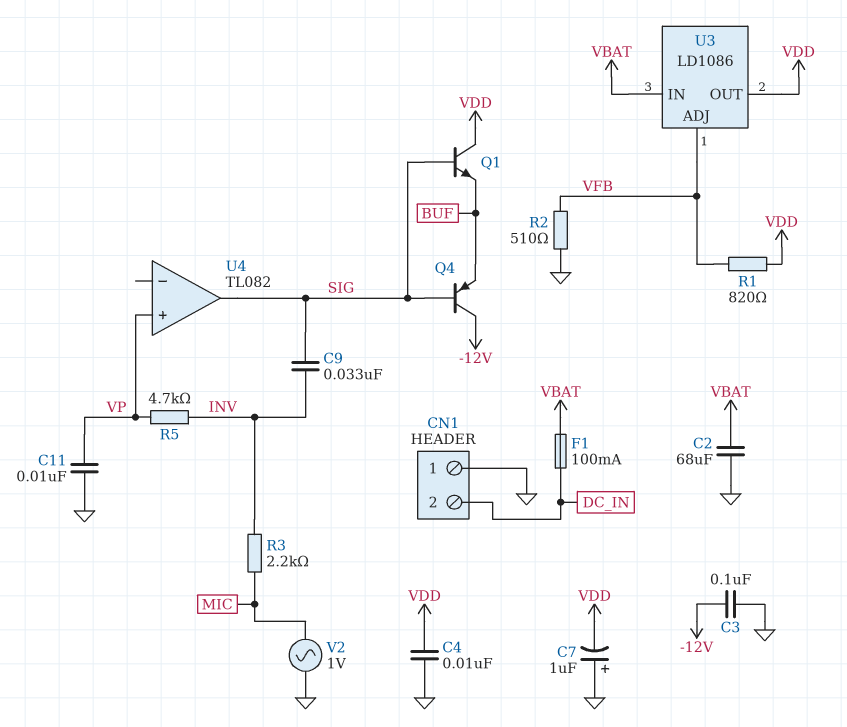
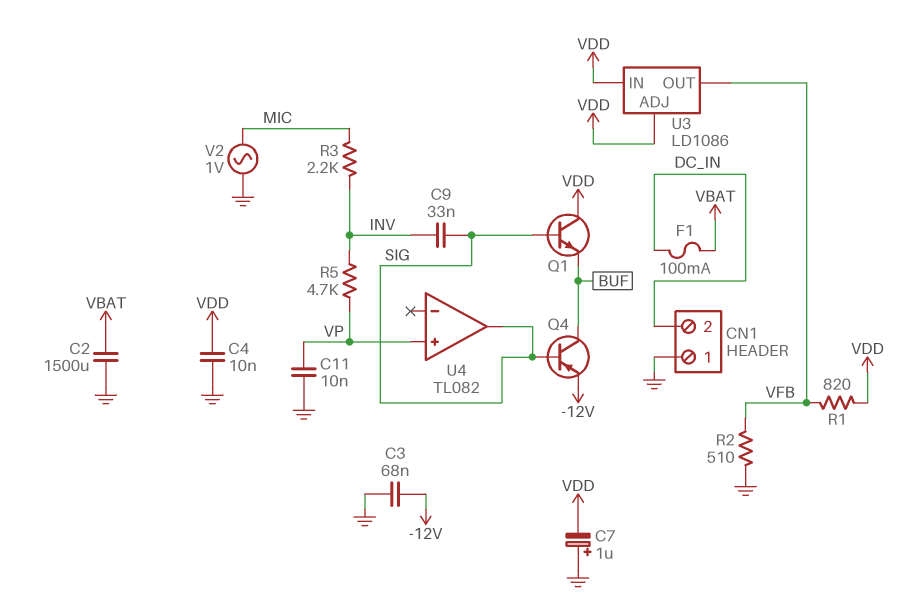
C2: 68uF (GND, VBAT) -> 1500uF (GND, VBAT)
C3: 100nF (-12V, GND) -> 68nF (-12V, GND)
Q4: PNP (B SIG, C -12V, E BUF) -> PNP (B SIG, C BUF, E -12V)
U3 pin ADJ: VFB -> VDD
U3 pin IN: VBAT -> VDD
U3 pin OUT: VDD -> VFB

